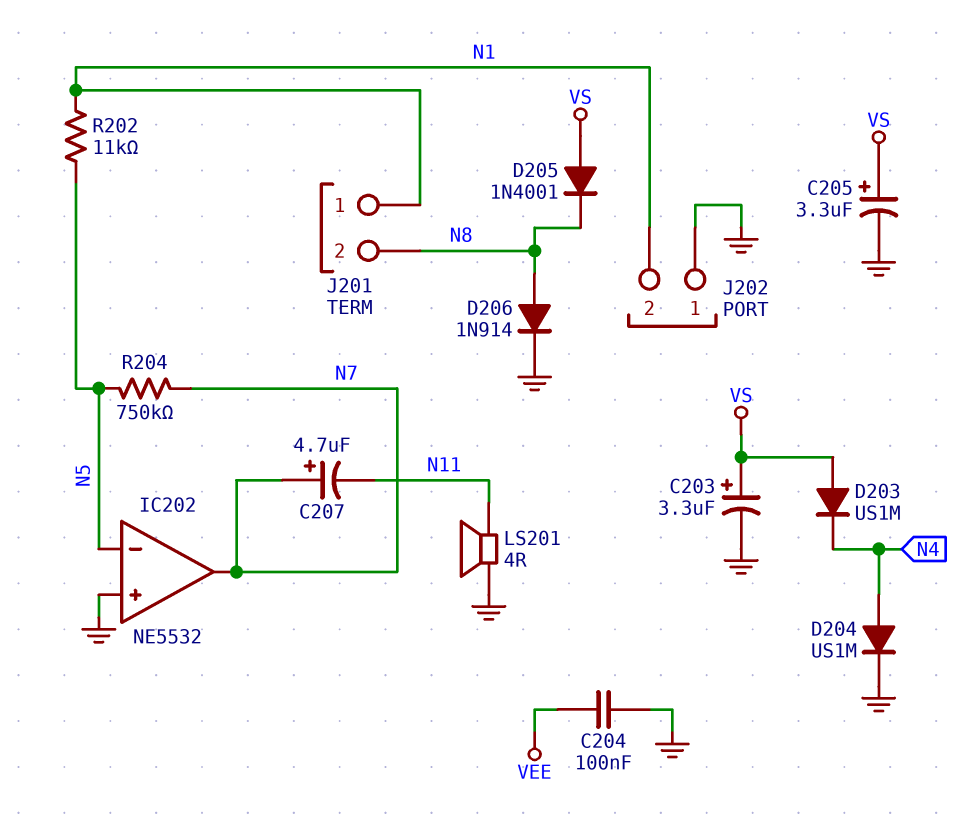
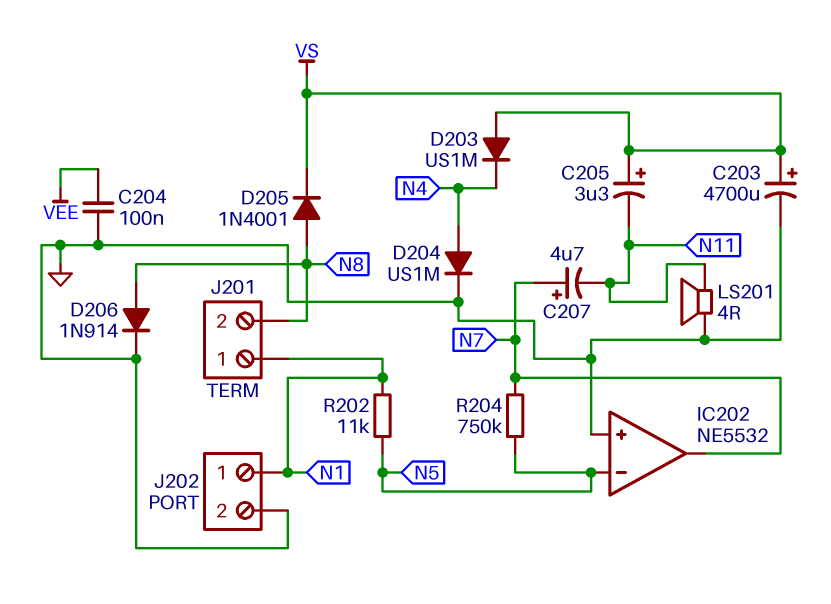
C203: 3.3uF (plus VS, minus GND) -> 4700uF (plus VS, minus GND)
C205: 3.3uF (plus VS, minus GND) -> 3.3uF (plus VS, minus N11)
D205: diode 1N4001 (A VS, K N8) -> diode 1N4001 (A N8, K VS)
J202 pin 1: GND -> N1
J202 pin 2: N1 -> GND

